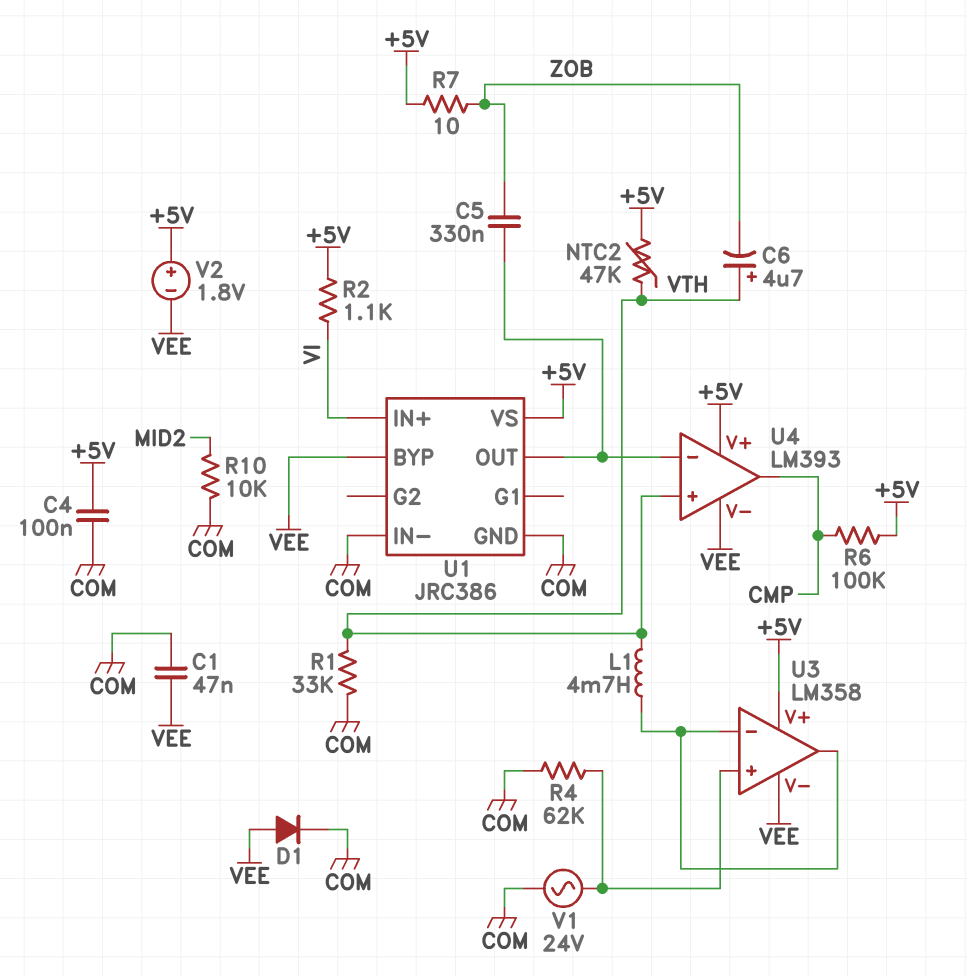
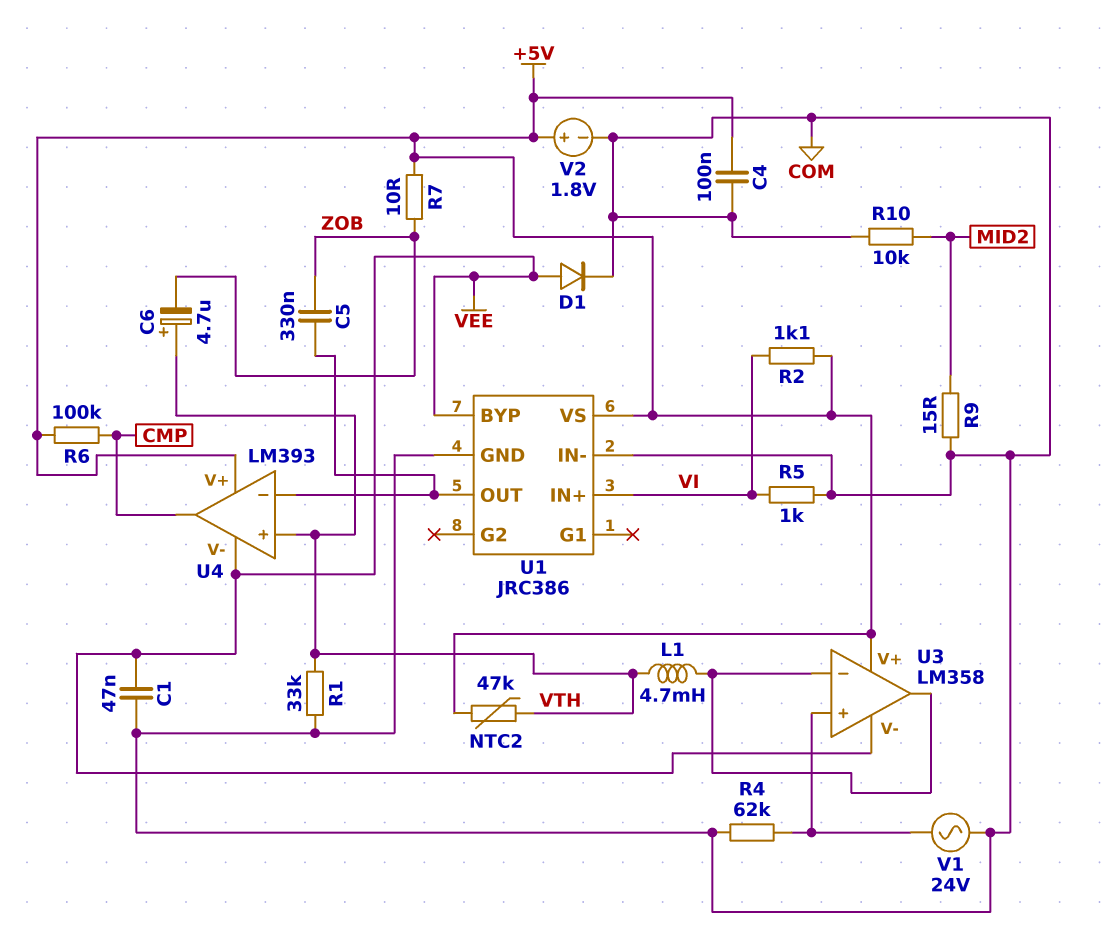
R5: none -> 1k (COM, VI)
R9: none -> 15 (COM, MID2)
V2: 1.8V (plus +5V, minus VEE) -> 1.8V (plus +5V, minus COM)

